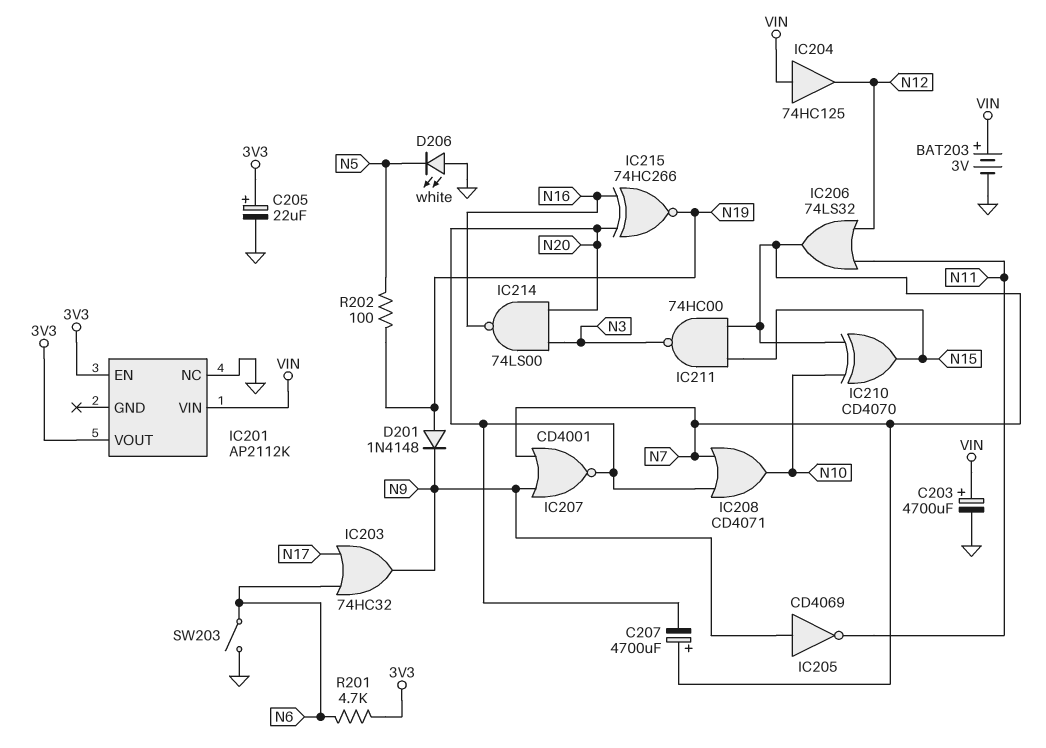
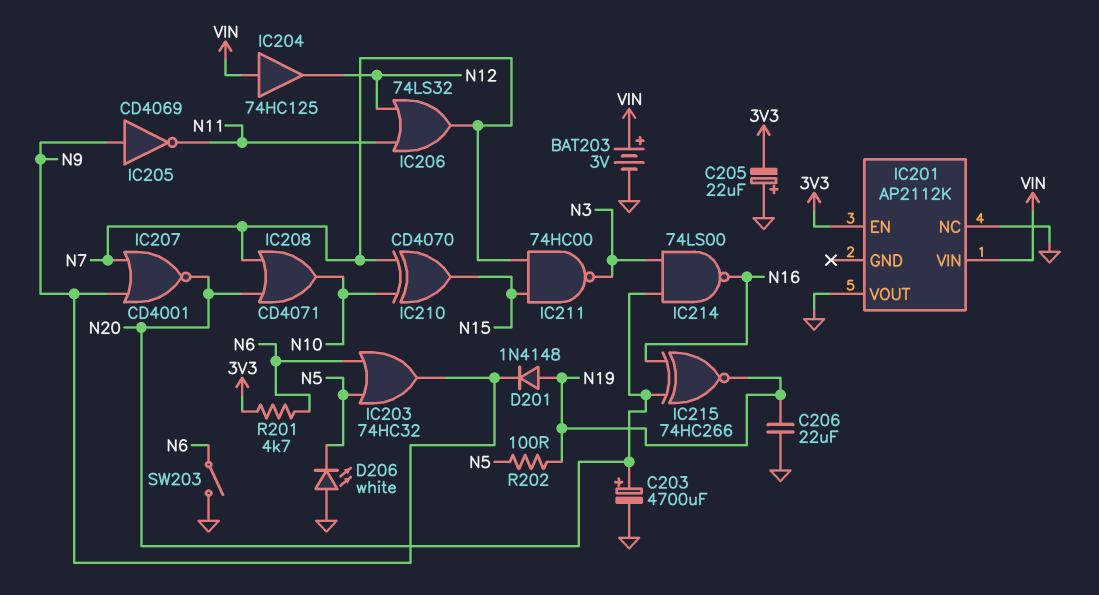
C203: 4700uF (plus VIN, minus GND) -> 4700uF (plus N20, minus GND)
C205: 22uF (plus 3V3, minus GND) -> 22uF (plus GND, minus 3V3)
C206: none -> 22uF (GND, N19)
C207: 4700uF (plus N7, minus N20) -> none
IC201 pin VOUT: 3V3 -> GND
IC203: OR 74HC32 (in N6, in N17, out N9) -> OR 74HC32 (in N5, in N6, out N9)

